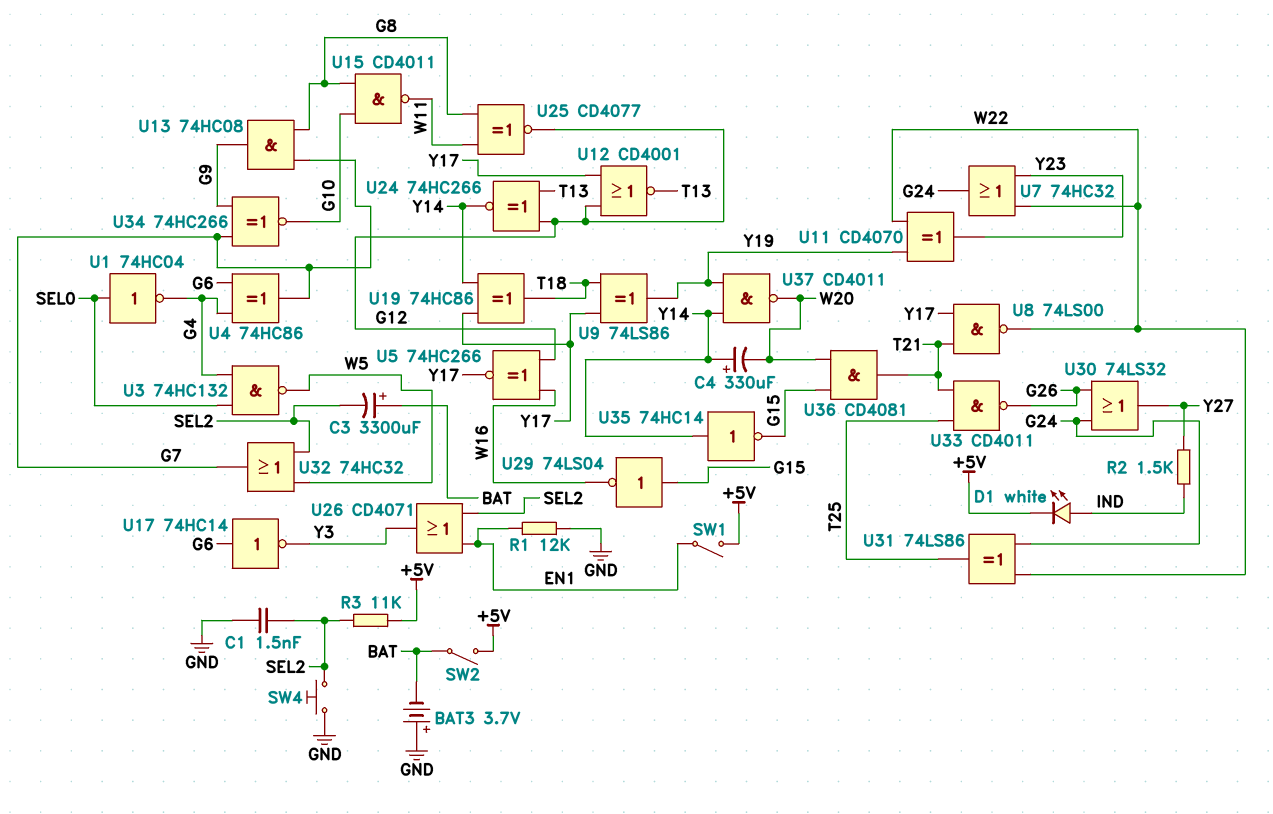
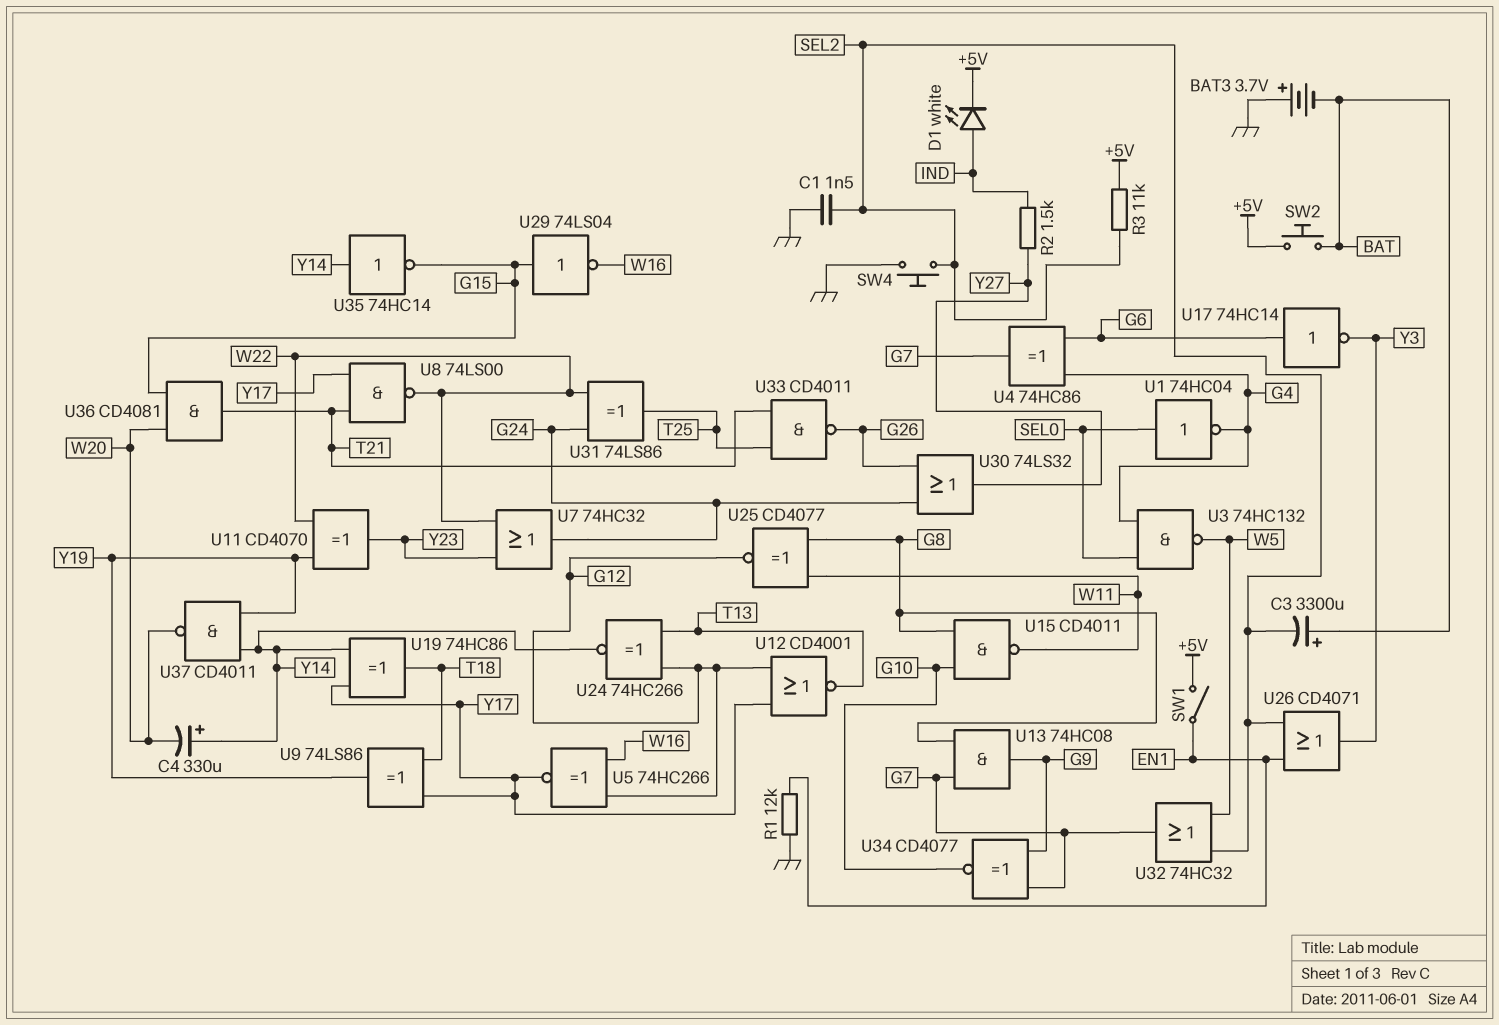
SW2: switch (+5V, BAT) -> button (+5V, BAT)
U34: XNOR 74HC266 (in G7, in G9, out G10) -> XNOR CD4077 (in G7, in G9, out G10)

